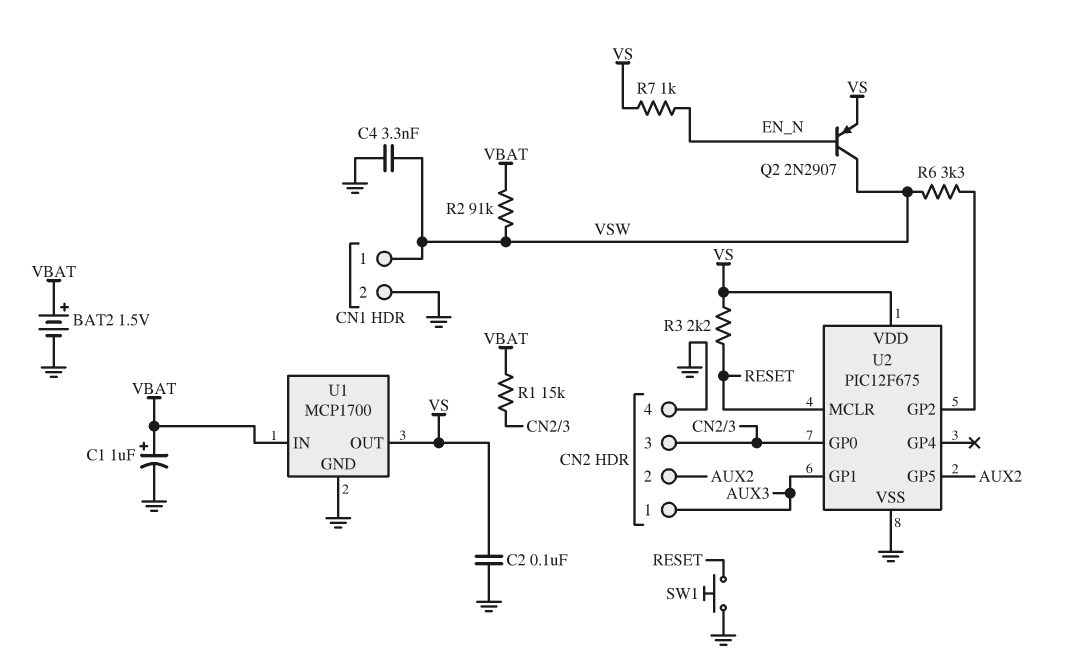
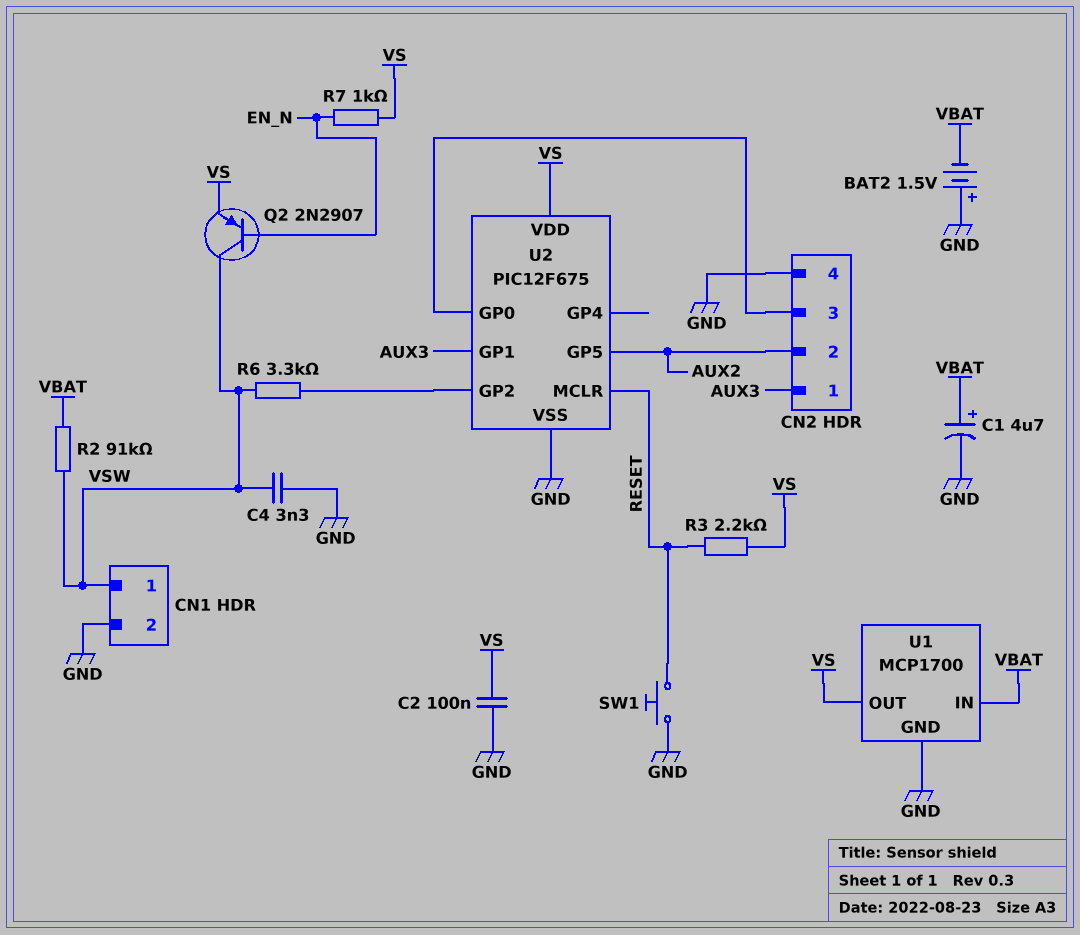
BAT2: 1.5V (plus VBAT, minus GND) -> 1.5V (plus GND, minus VBAT)
C1: 1uF (plus VBAT, minus GND) -> 4.7uF (plus VBAT, minus GND)
R1: 15k (CN2/3, VBAT) -> none

